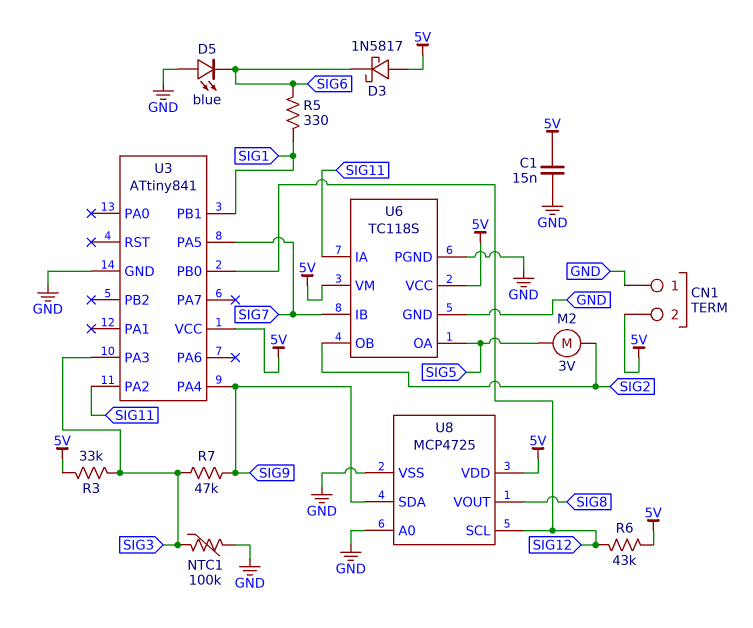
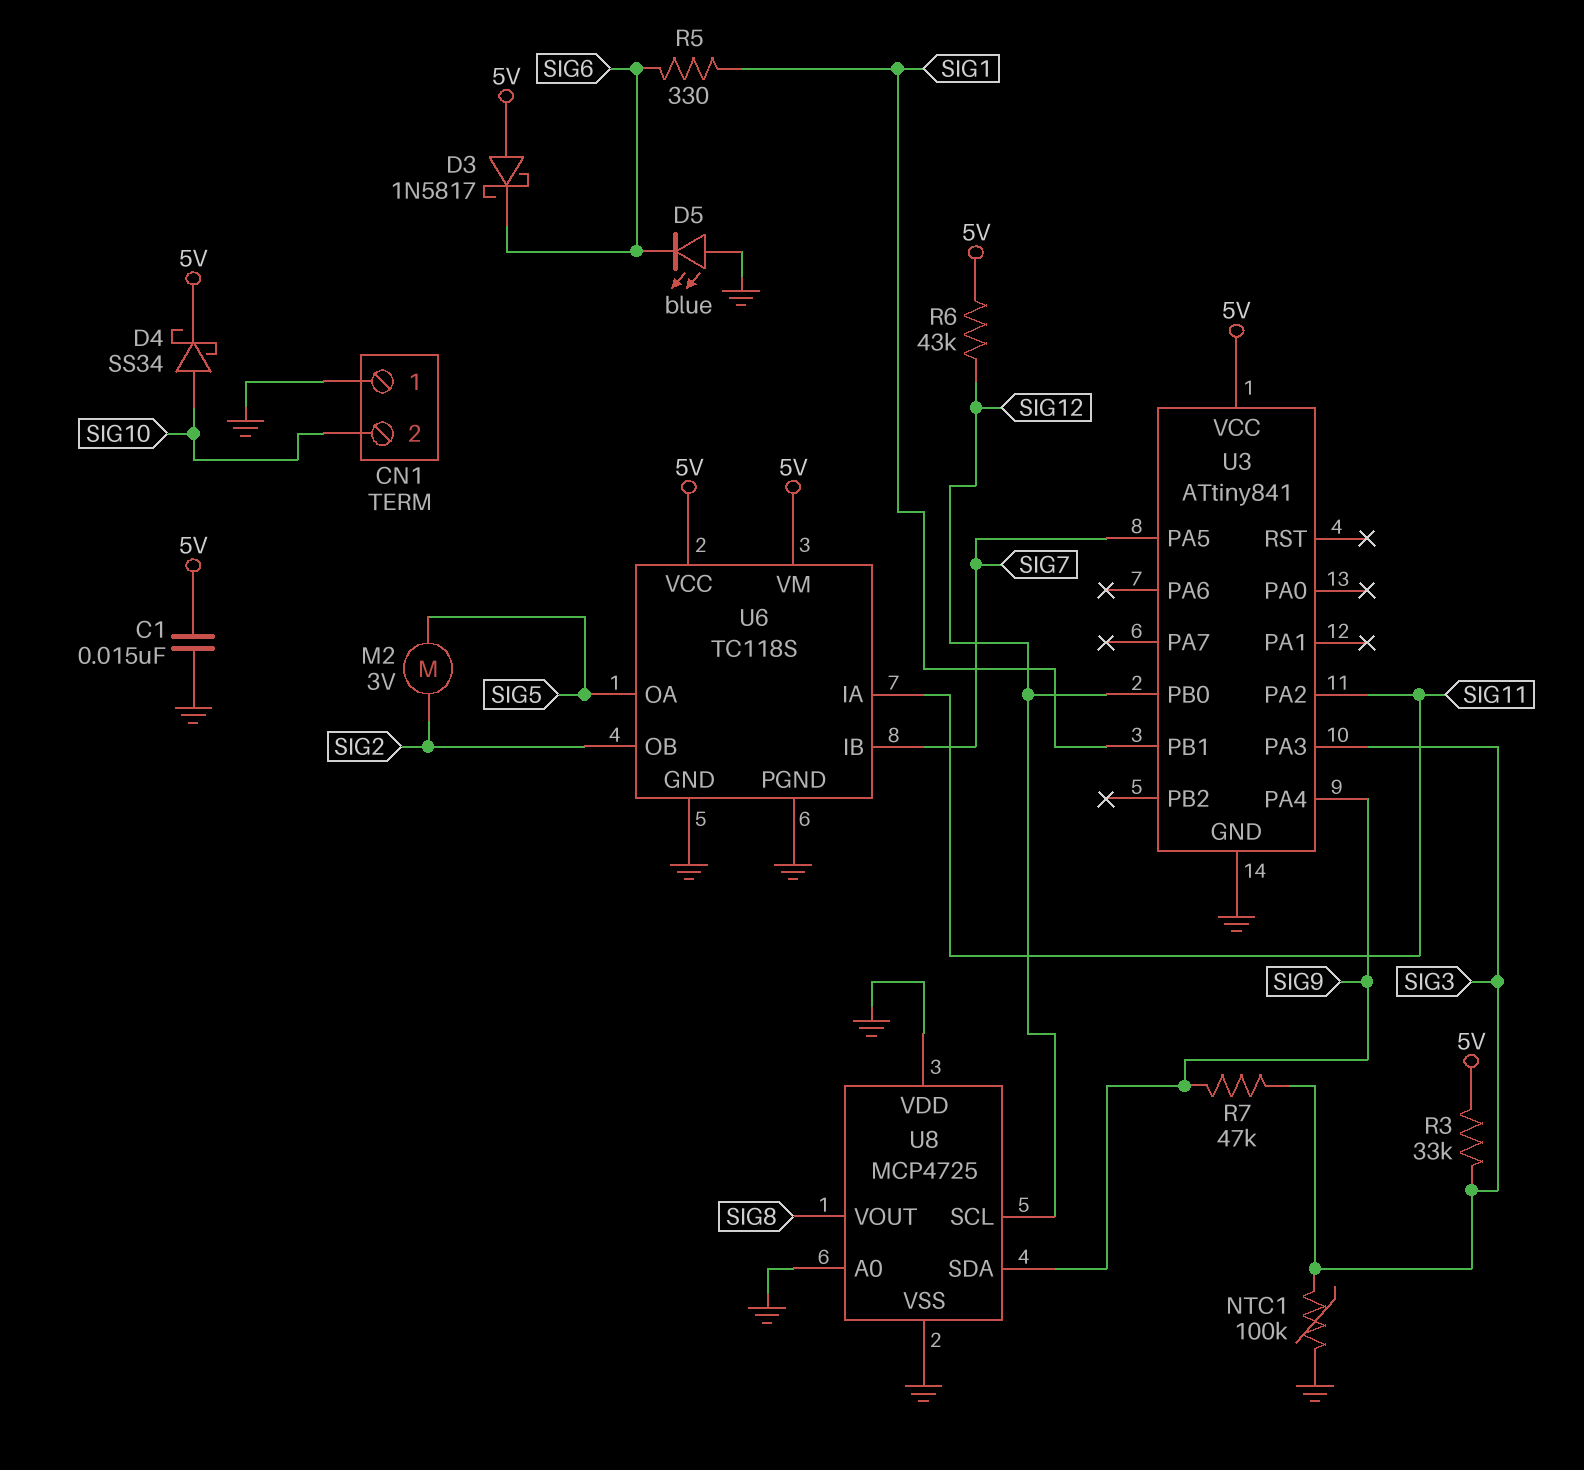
CN1 pin 2: 5V -> SIG10
D4: none -> schottky SS34 (A SIG10, K 5V)
U8 pin VDD: 5V -> GND

